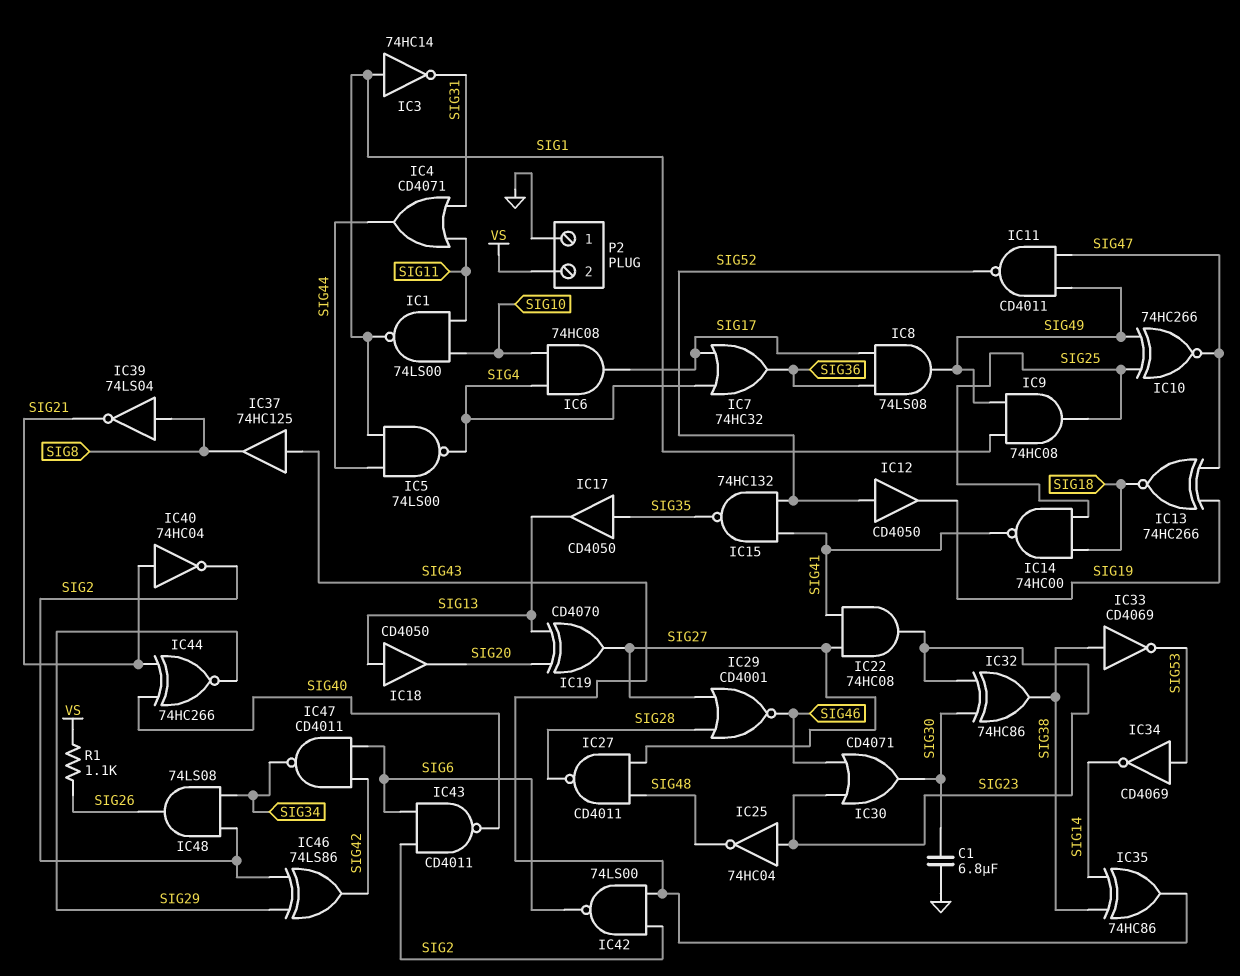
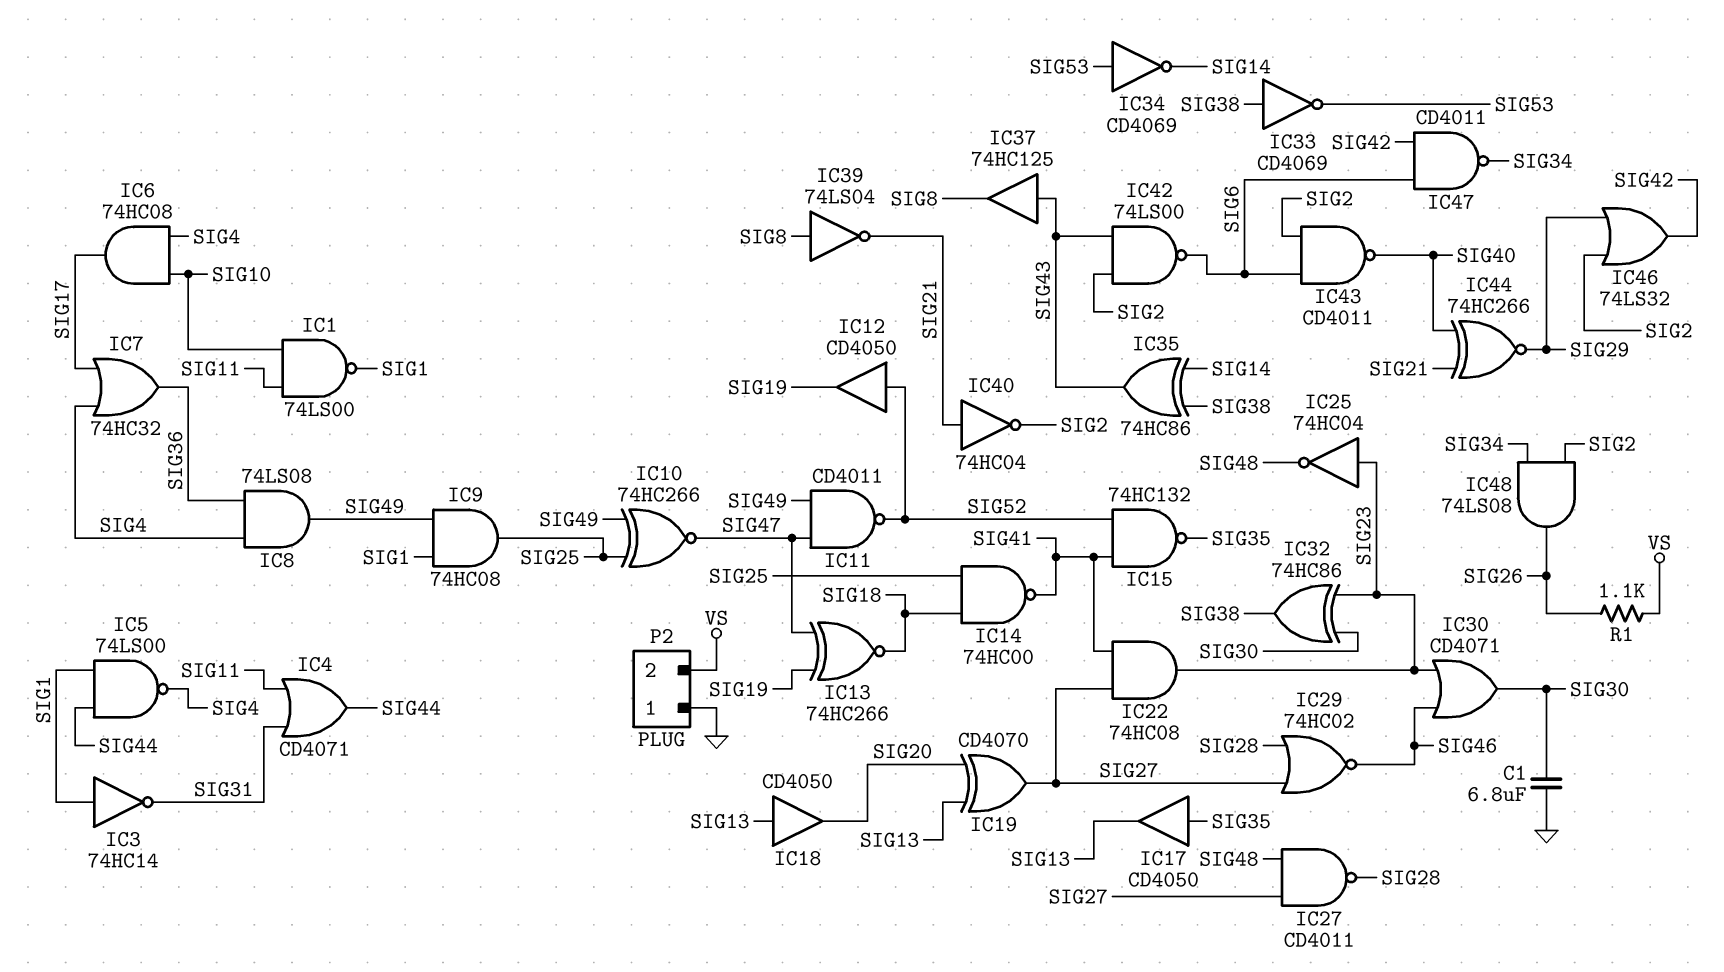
IC8: AND 74LS08 (in SIG17, in SIG36, out SIG49) -> AND 74LS08 (in SIG4, in SIG36, out SIG49)
IC29: NOR CD4001 (in SIG27, in SIG28, out SIG46) -> NOR 74HC02 (in SIG27, in SIG28, out SIG46)
IC46: XOR 74LS86 (in SIG2, in SIG29, out SIG42) -> OR 74LS32 (in SIG2, in SIG29, out SIG42)

